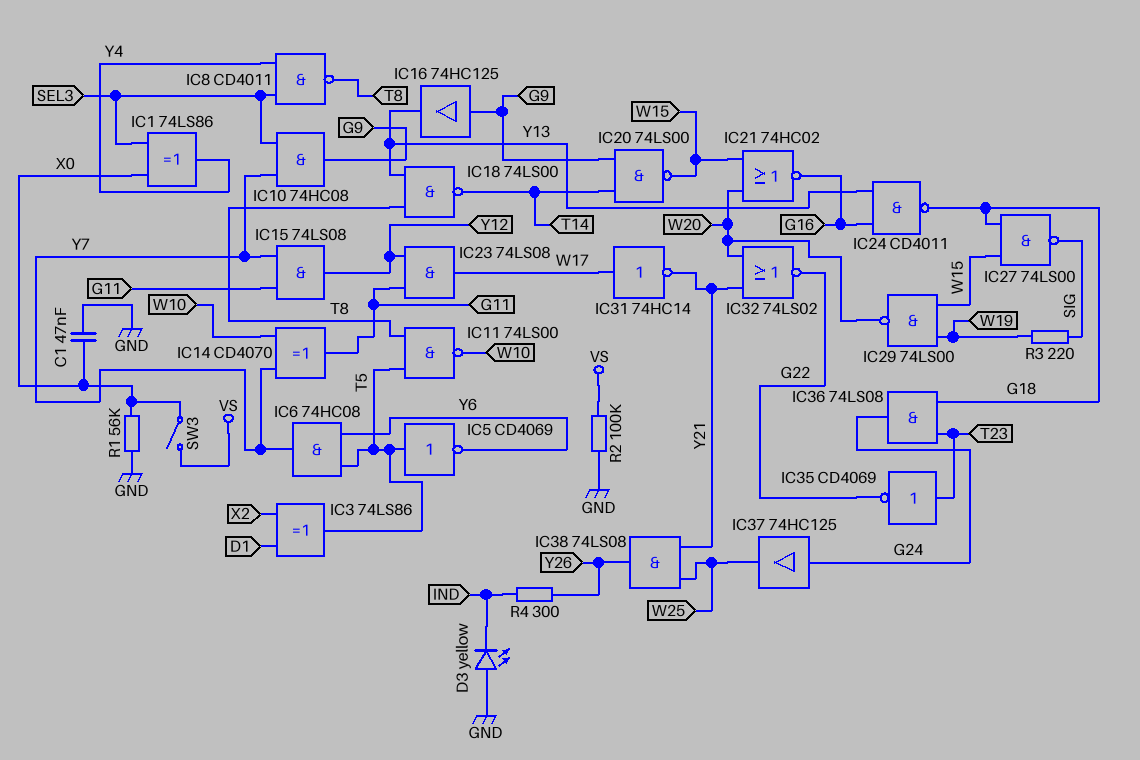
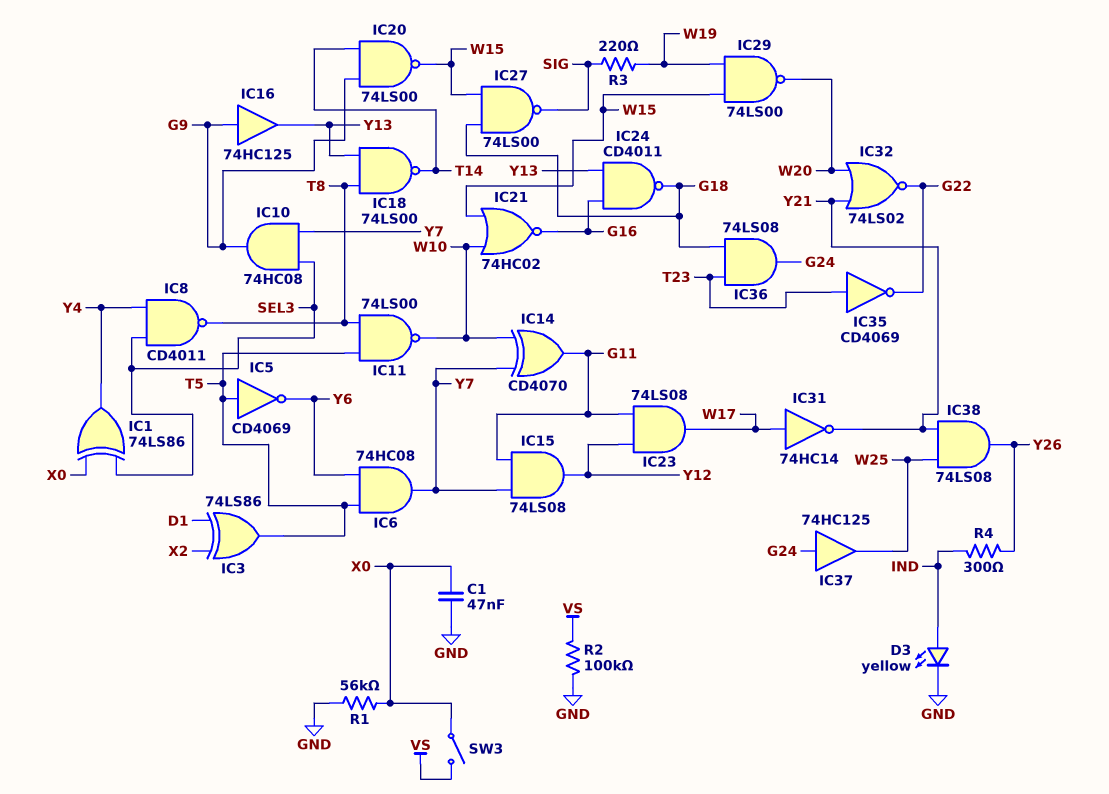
D3: LED yellow (A GND, K IND) -> LED yellow (A IND, K GND)
IC21: NOR 74HC02 (in W15, in W20, out G16) -> NOR 74HC02 (in W10, in W15, out G16)

